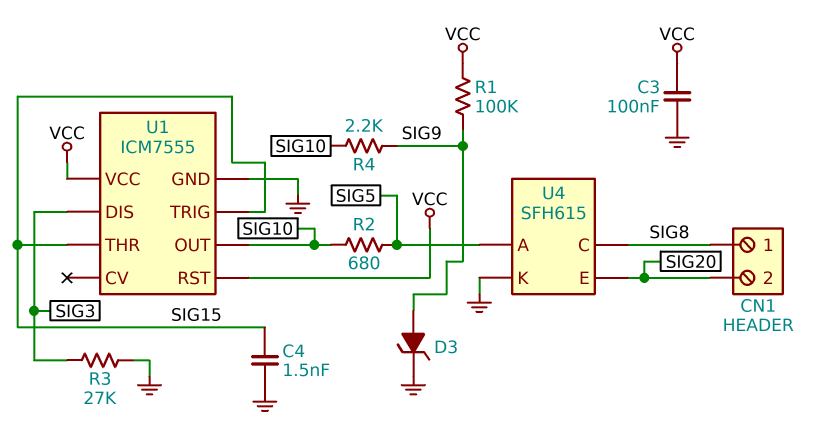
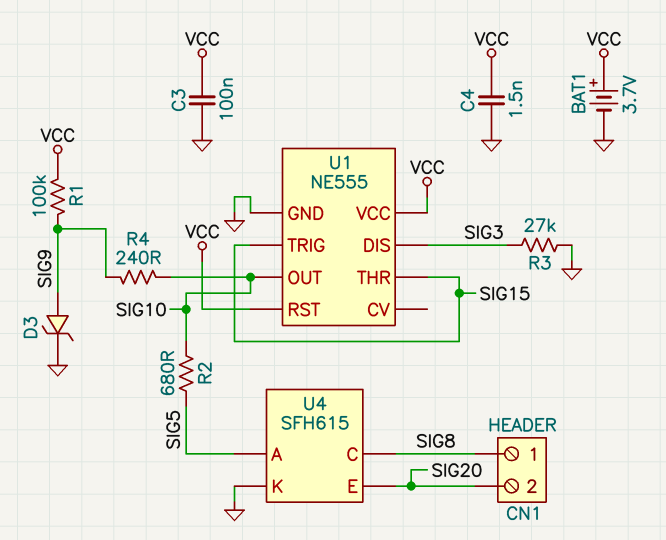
BAT1: none -> 3.7V (plus VCC, minus GND)
C4: 1.5nF (GND, SIG15) -> 1.5nF (GND, VCC)
R4: 2.2k (SIG9, SIG10) -> 240 (SIG9, SIG10)
U1: ICM7555 -> NE555

